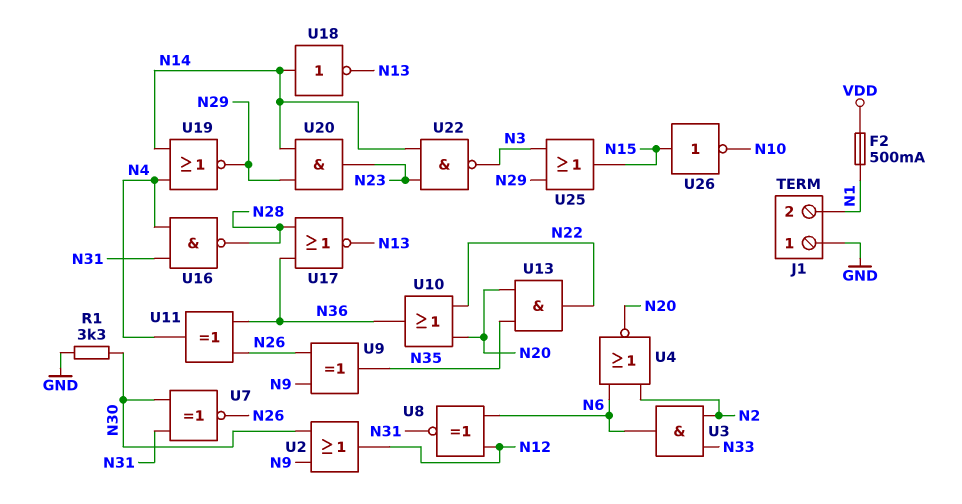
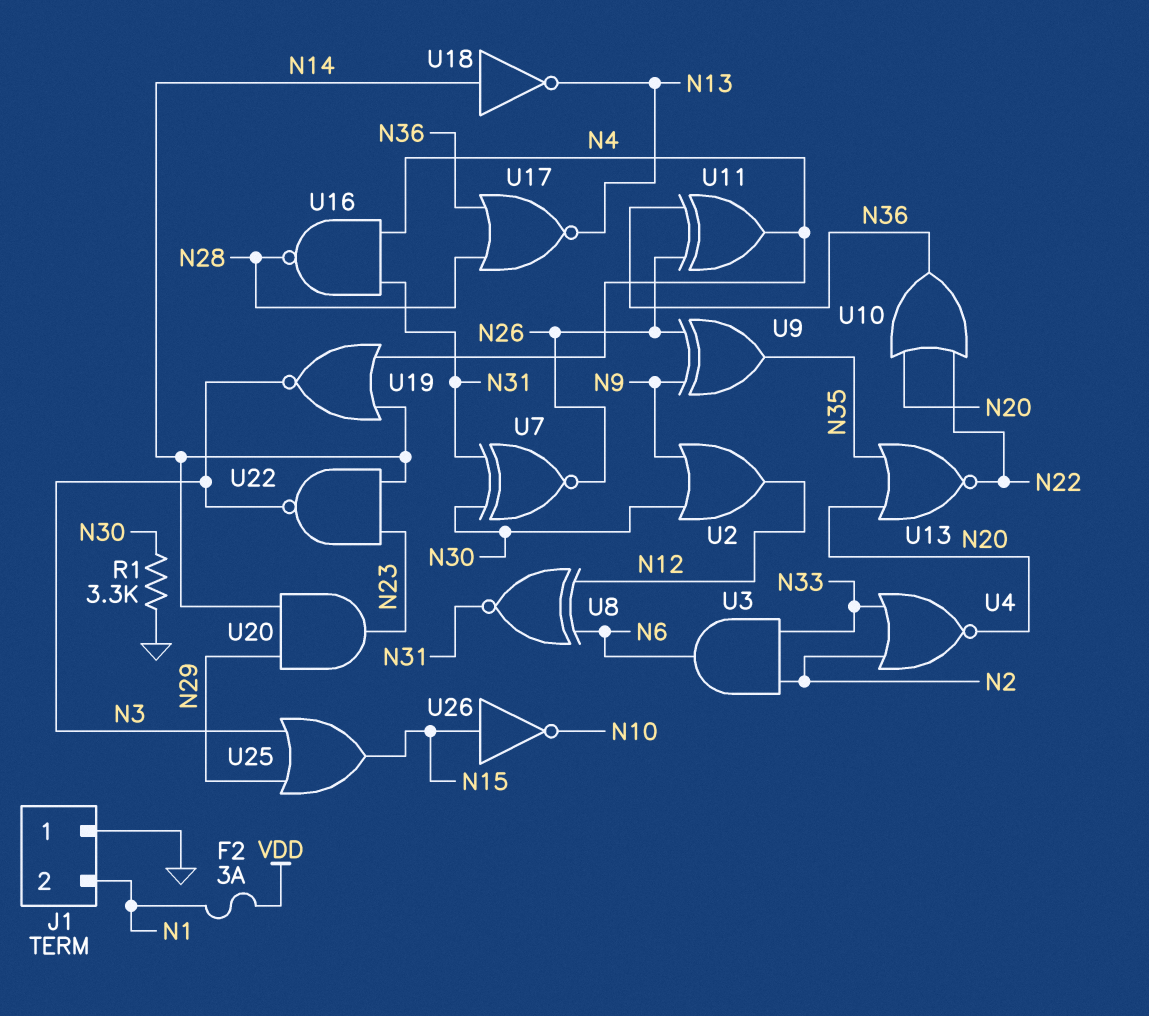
F2: 500mA (N1, VDD) -> 3A (N1, VDD)
U4: NOR (in N2, in N6, out N20) -> NOR (in N2, in N33, out N20)
U13: AND (in N20, in N35, out N22) -> NOR (in N20, in N35, out N22)
U19: NOR (in N4, in N14, out N29) -> NOR (in N4, in N14, out N3)

